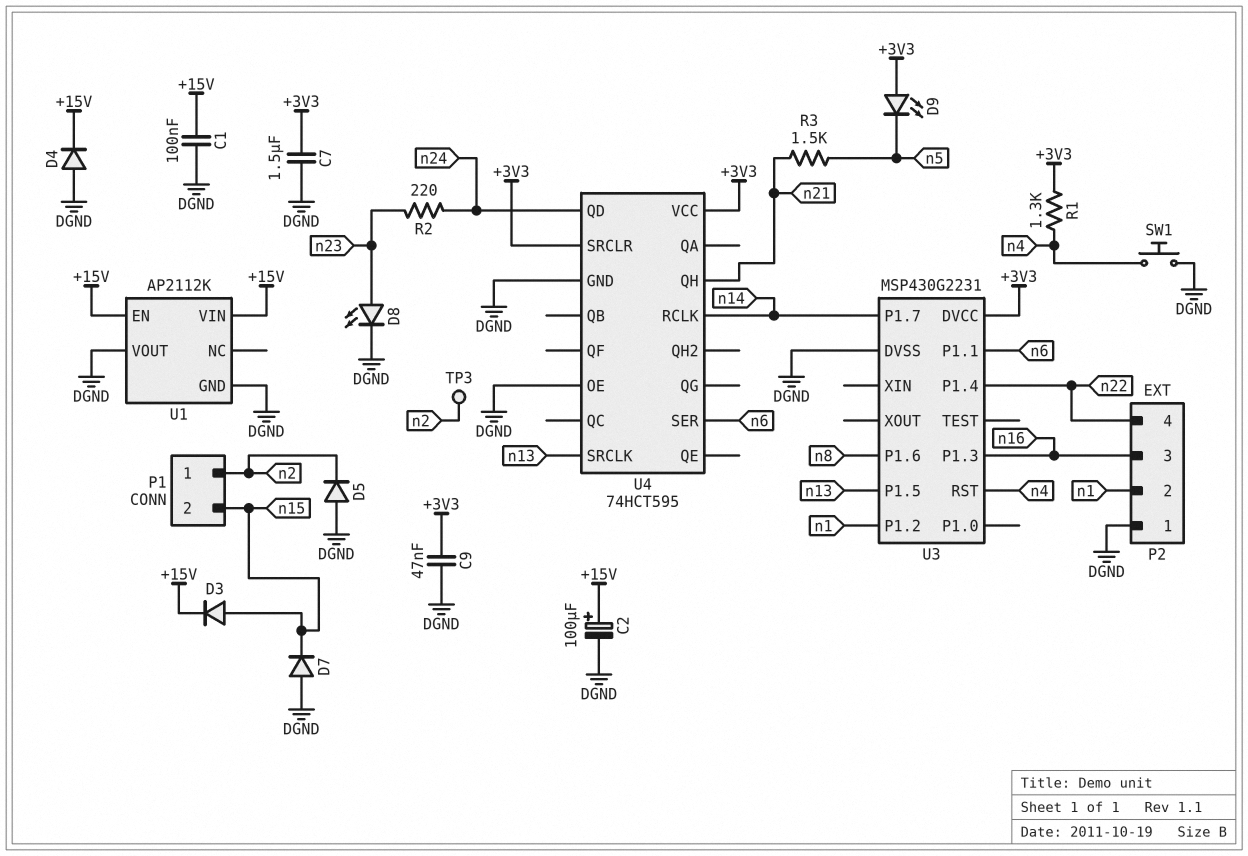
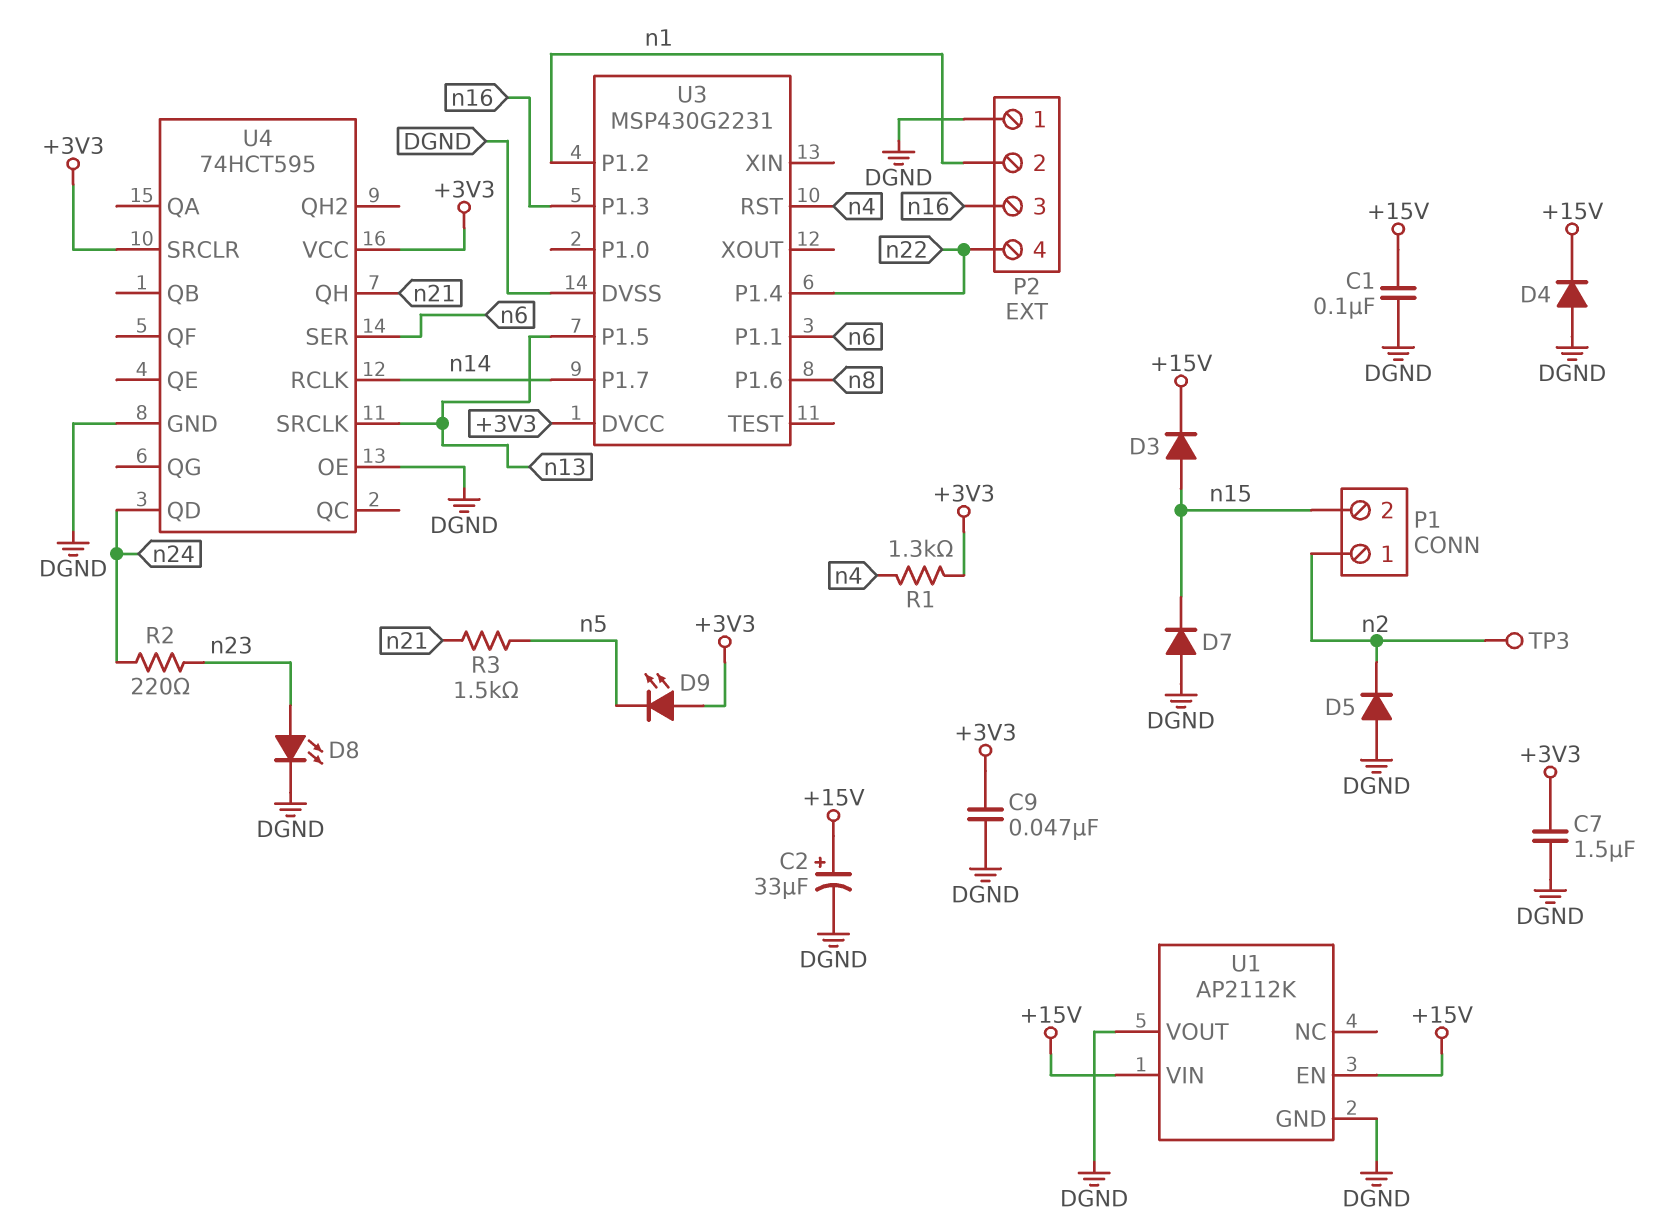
C2: 100uF (plus +15V, minus DGND) -> 33uF (plus +15V, minus DGND)
SW1: button (DGND, n4) -> none

